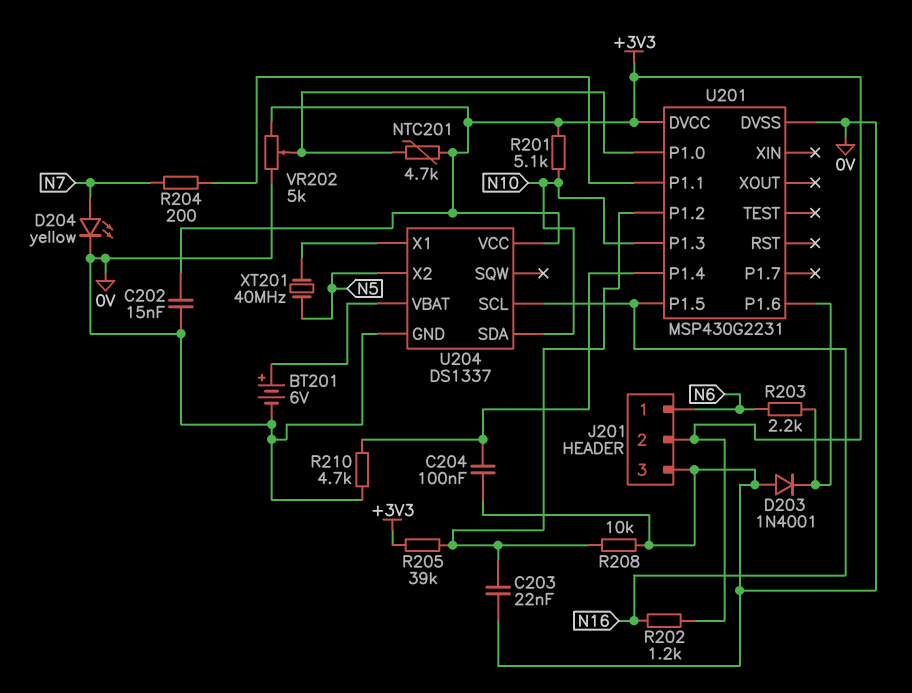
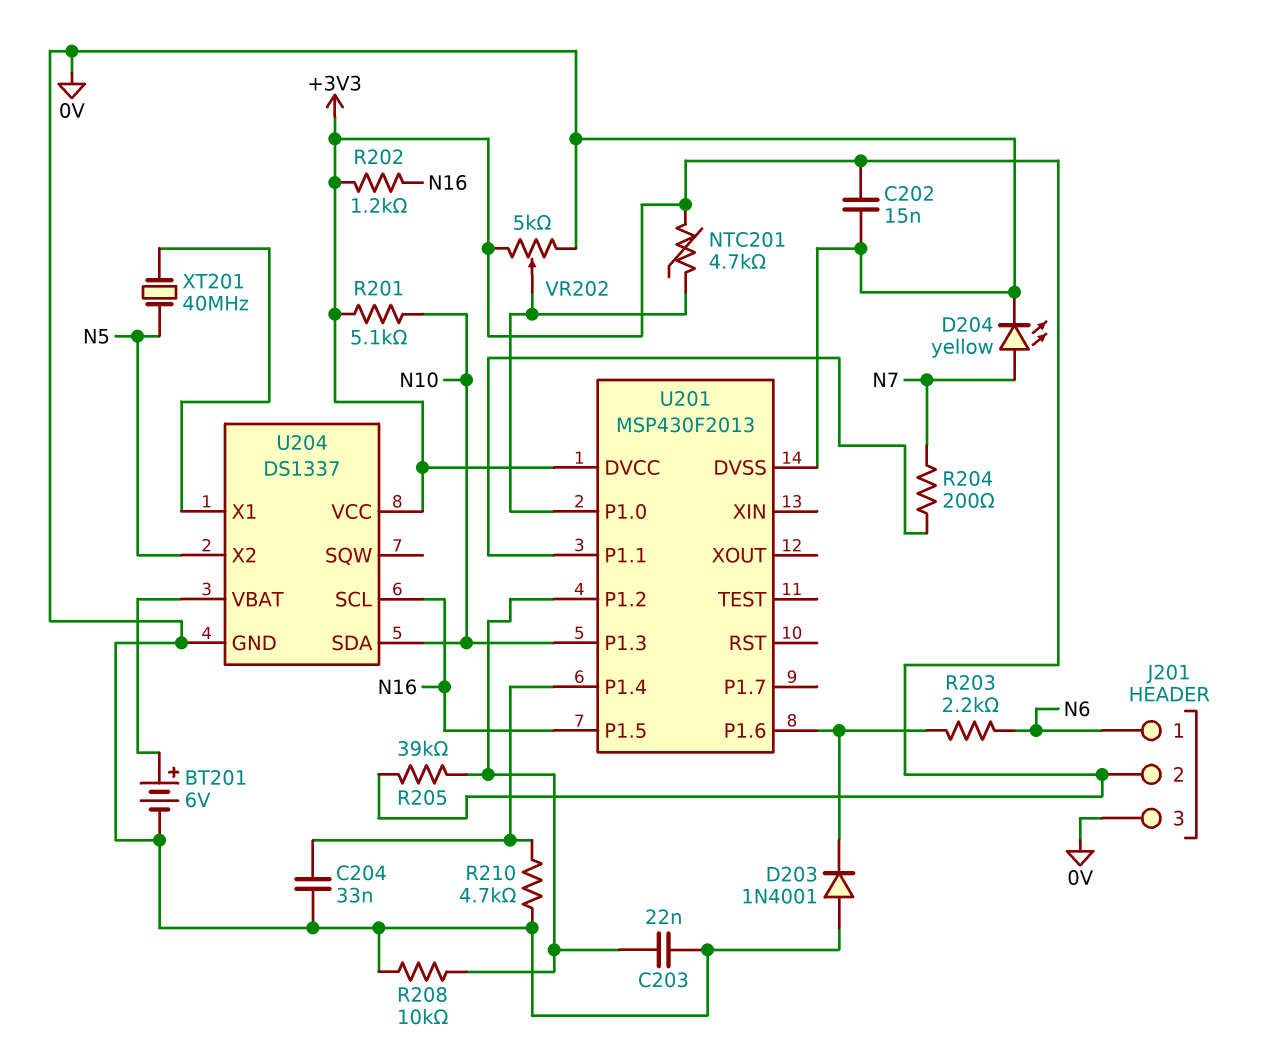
C204: 100nF (0V, U201/P1.4) -> 33nF (0V, U201/P1.4)
U201: MSP430G2231 -> MSP430F2013

